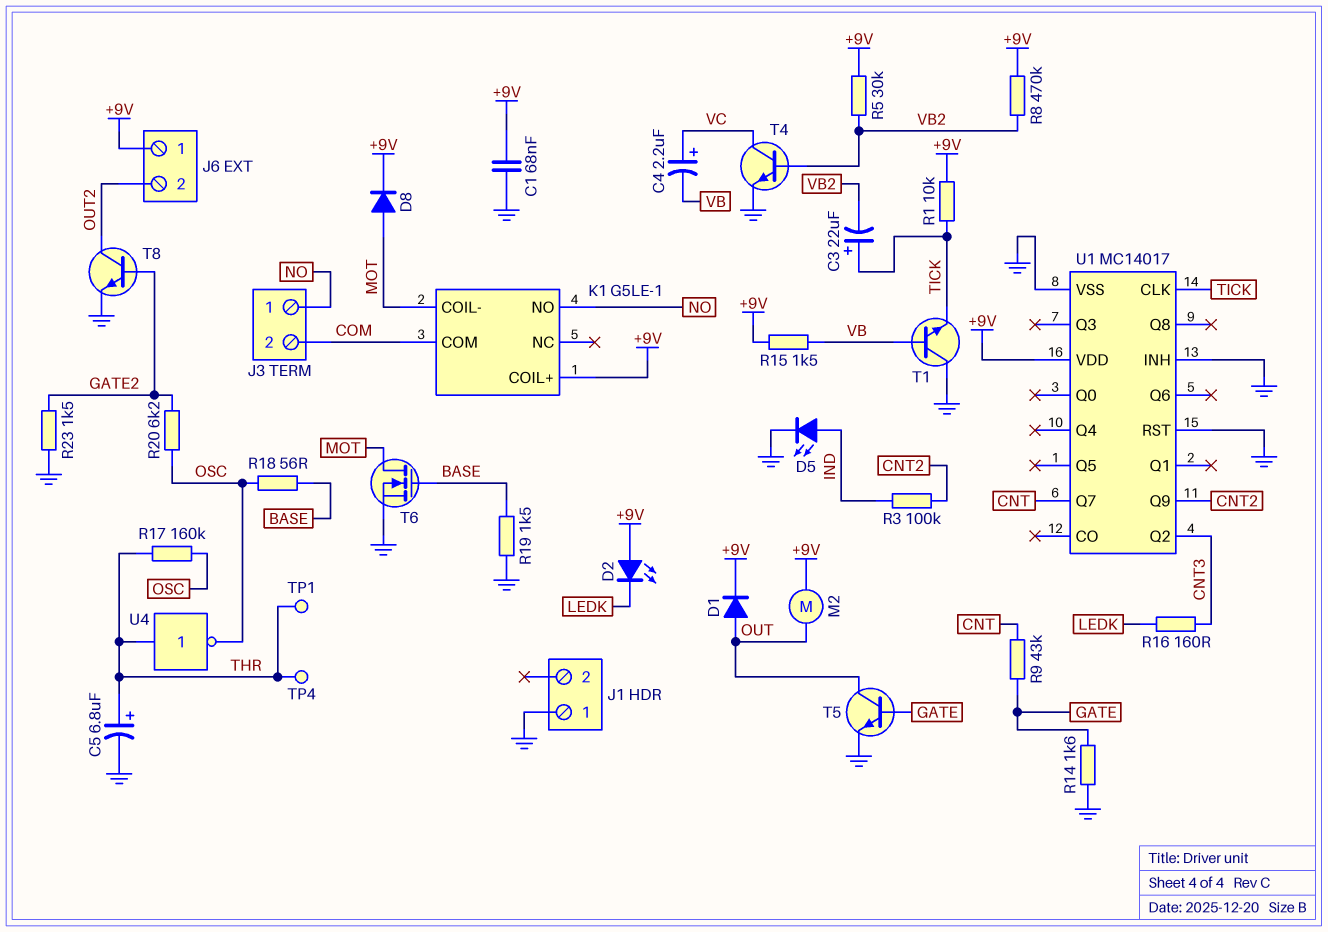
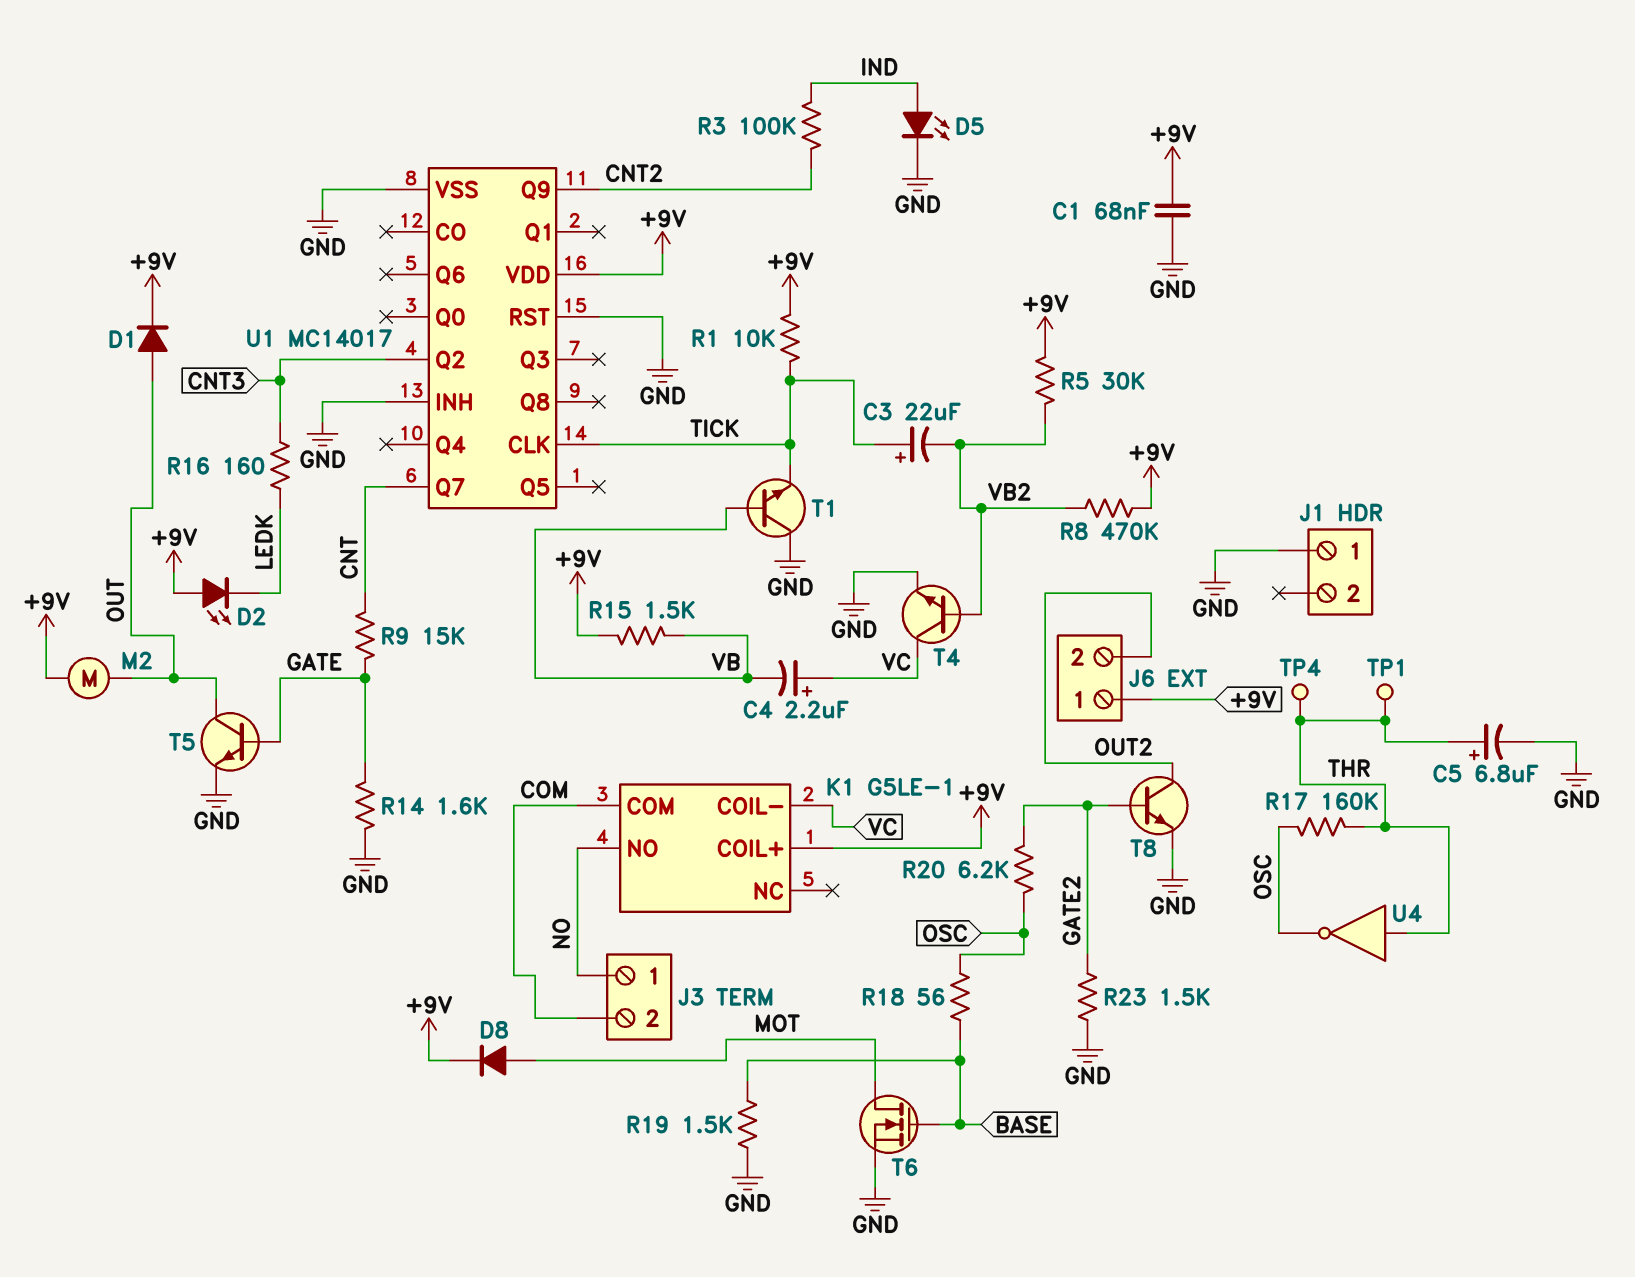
K1 pin COIL-: MOT -> VC
R9: 43k (CNT, GATE) -> 15k (CNT, GATE)

